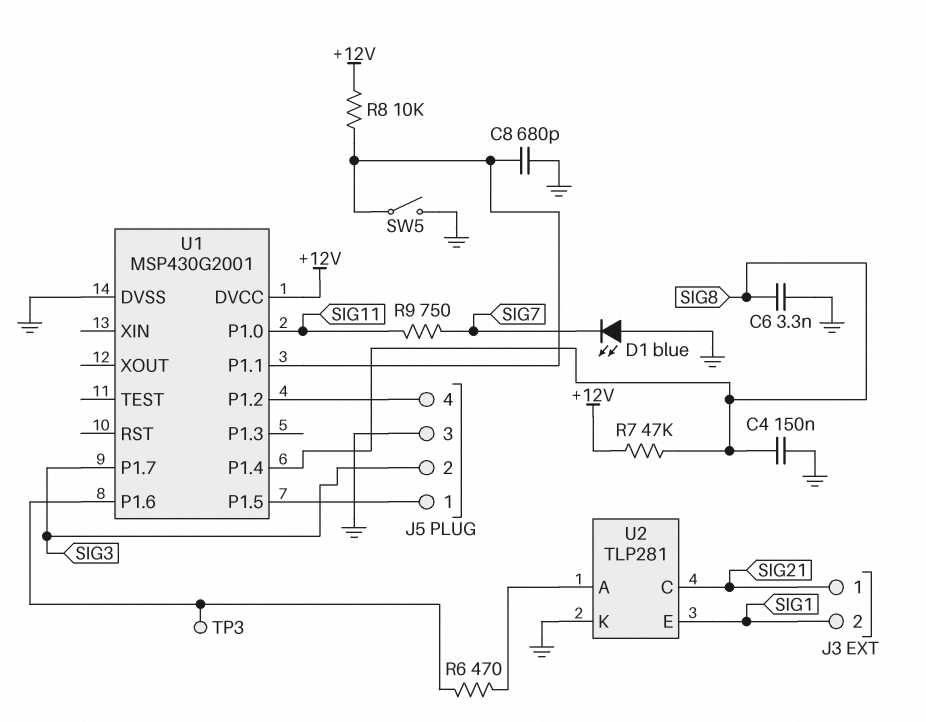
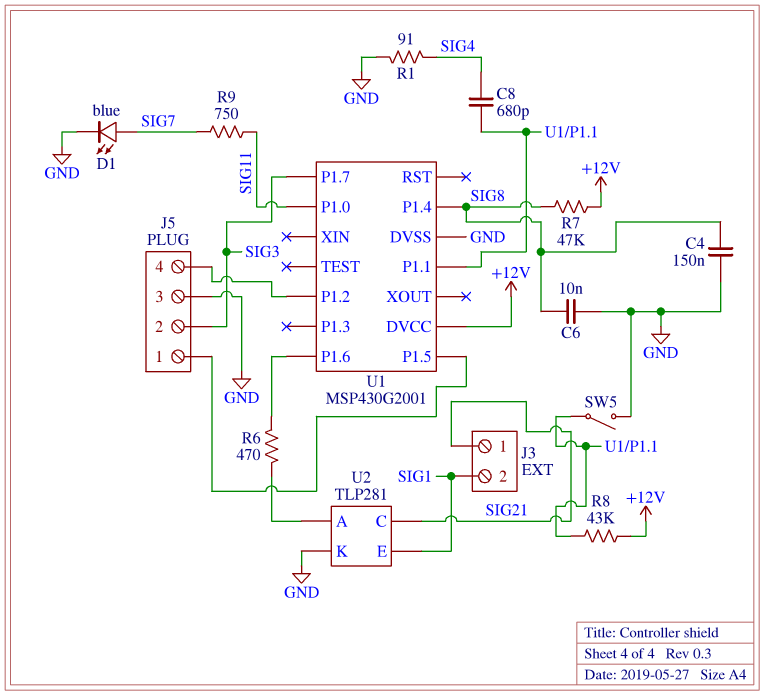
C6: 3.3nF (GND, SIG8) -> 10nF (GND, SIG8)
C8: 680pF (GND, U1/P1.1) -> 680pF (SIG4, U1/P1.1)
D1: LED blue (A GND, K SIG7) -> LED blue (A SIG7, K GND)
R1: none -> 91 (GND, SIG4)
R8: 10k (+12V, U1/P1.1) -> 43k (+12V, U1/P1.1)
TP3: test point (U1/P1.6) -> none

